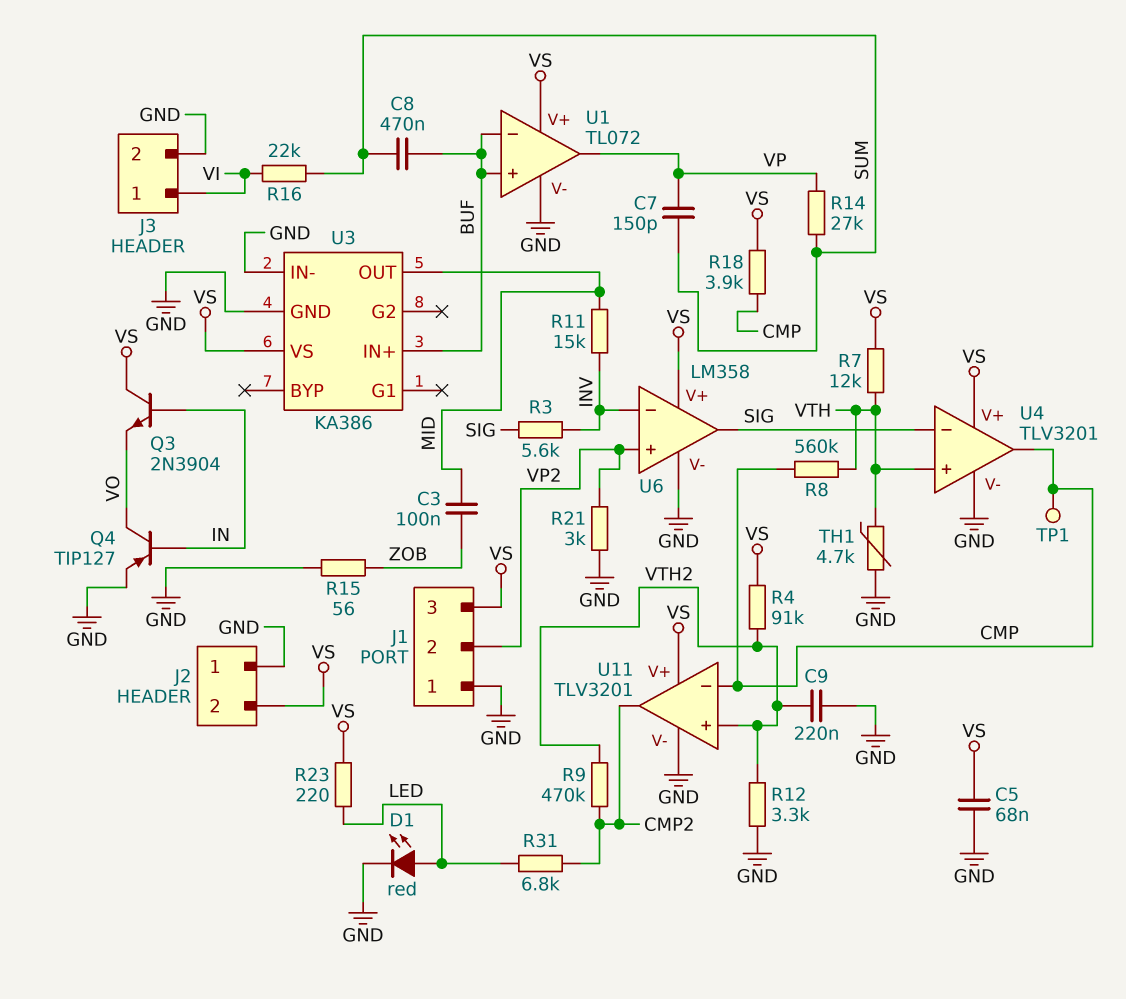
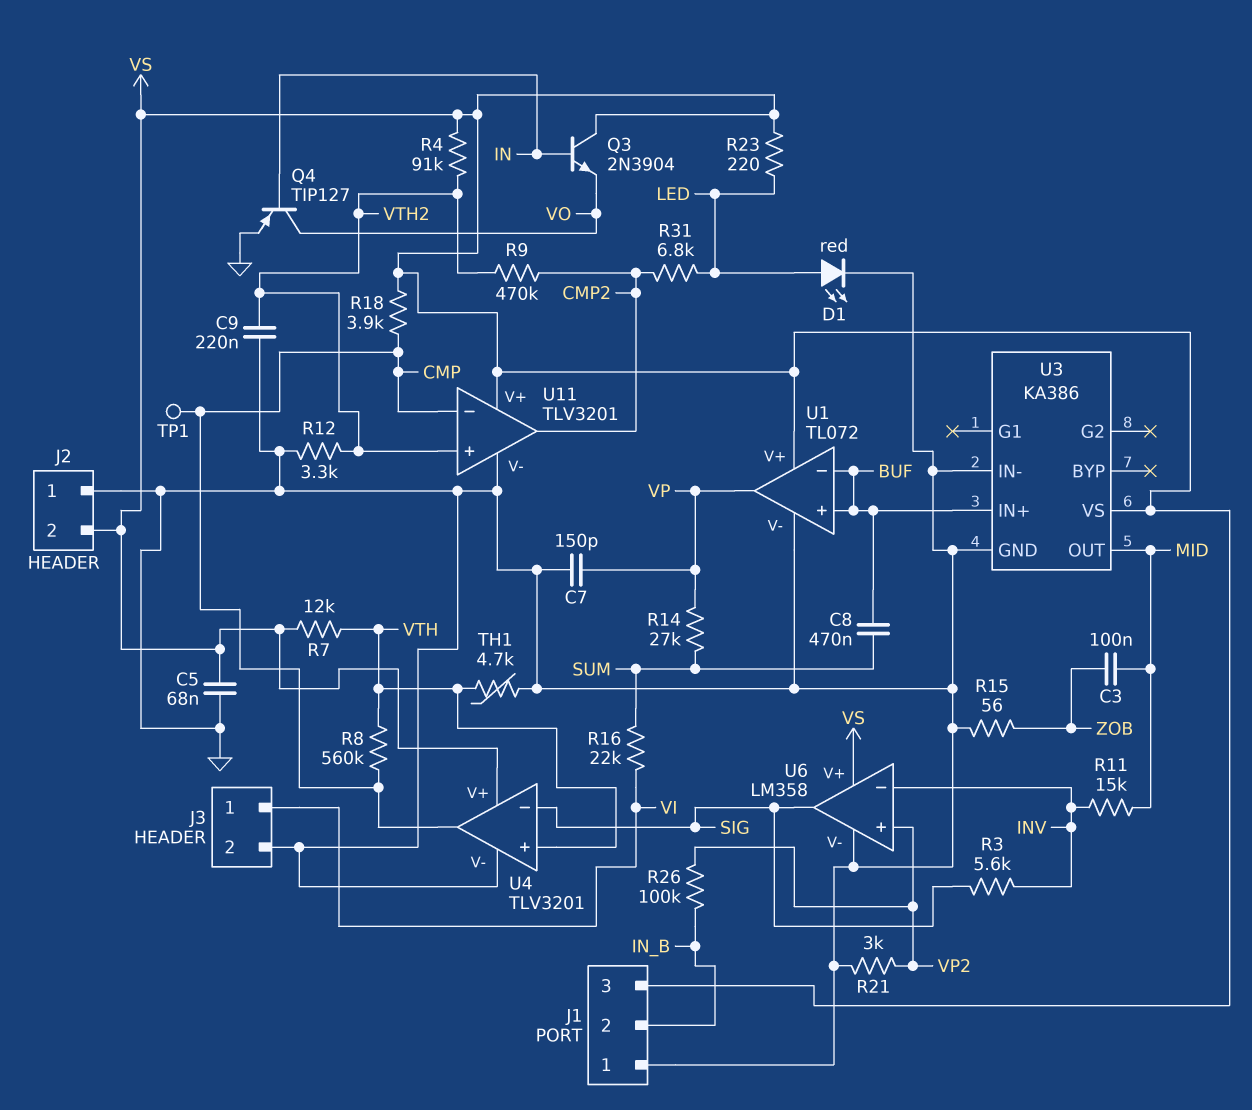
C7: 150pF (SUM, VP) -> 150pF (GND, VP)
J1 pin 2: VP2 -> IN_B
R26: none -> 100k (IN_B, VP2)

